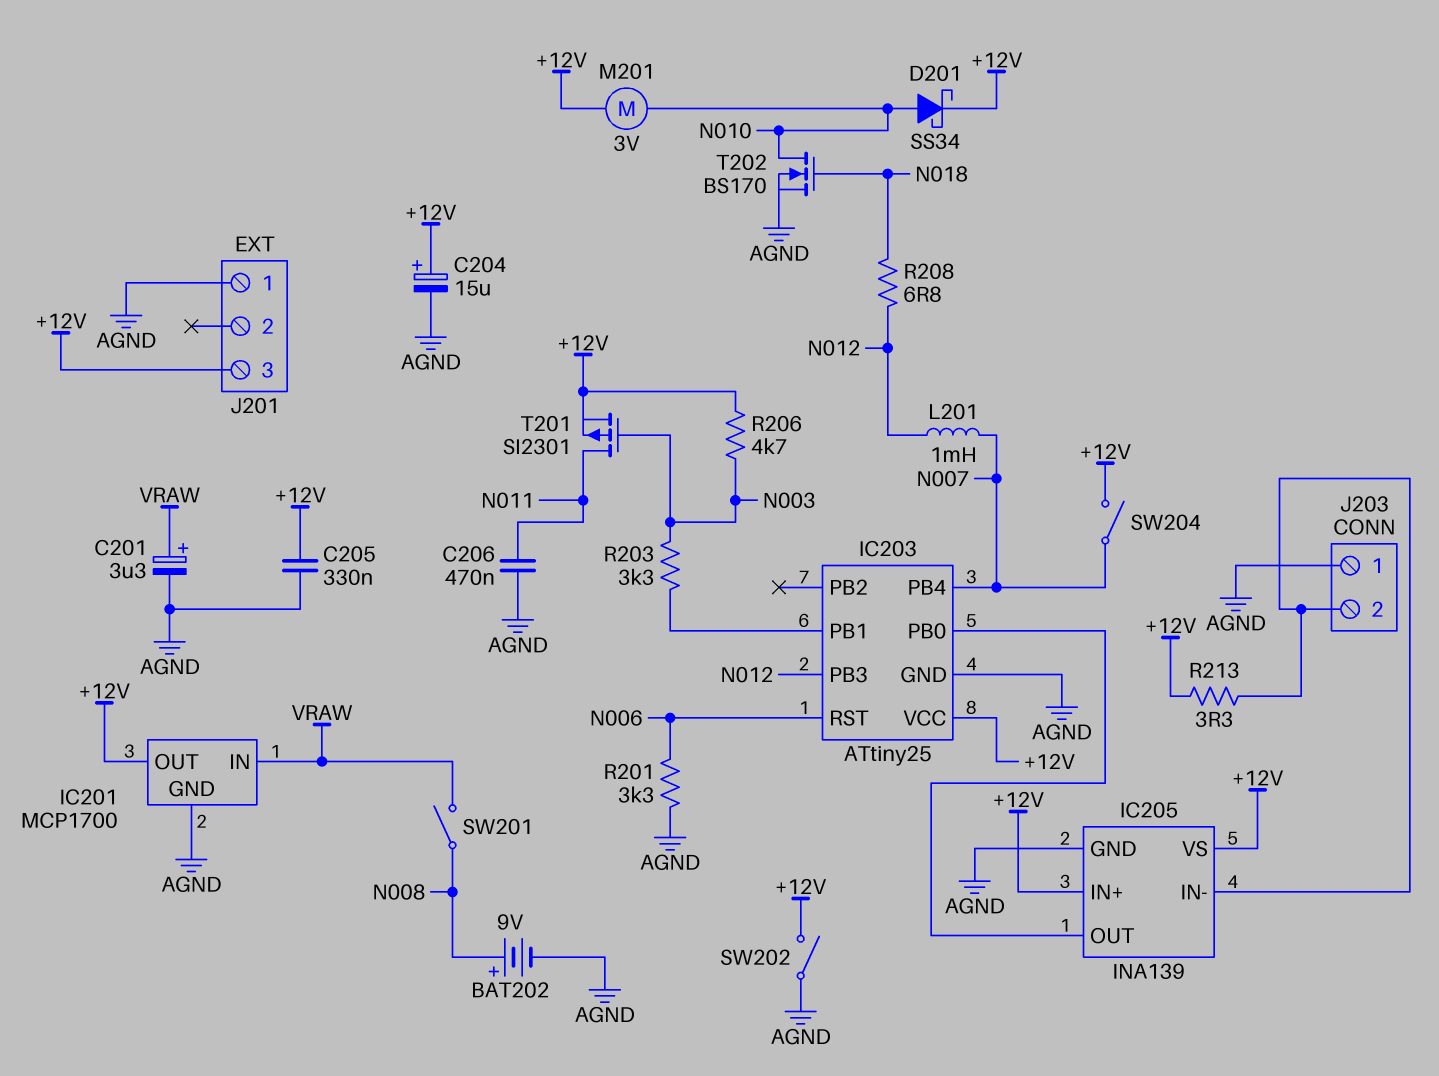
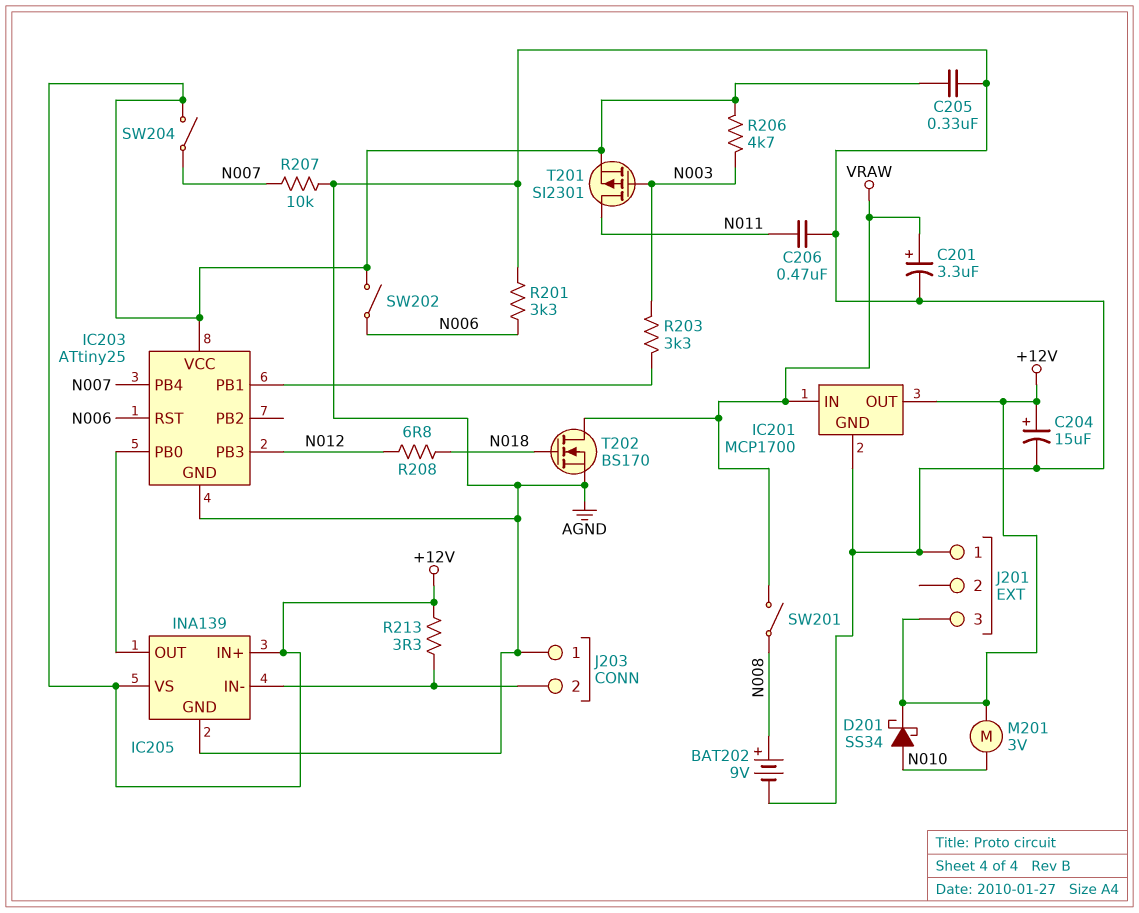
L201: 1mH (N007, N012) -> none
R207: none -> 10k (AGND, N007)
SW202: switch (+12V, AGND) -> switch (+12V, N006)
T202: NMOS BS170 (G N018, D N010, S AGND) -> NMOS BS170 (G N018, D VRAW, S AGND)

